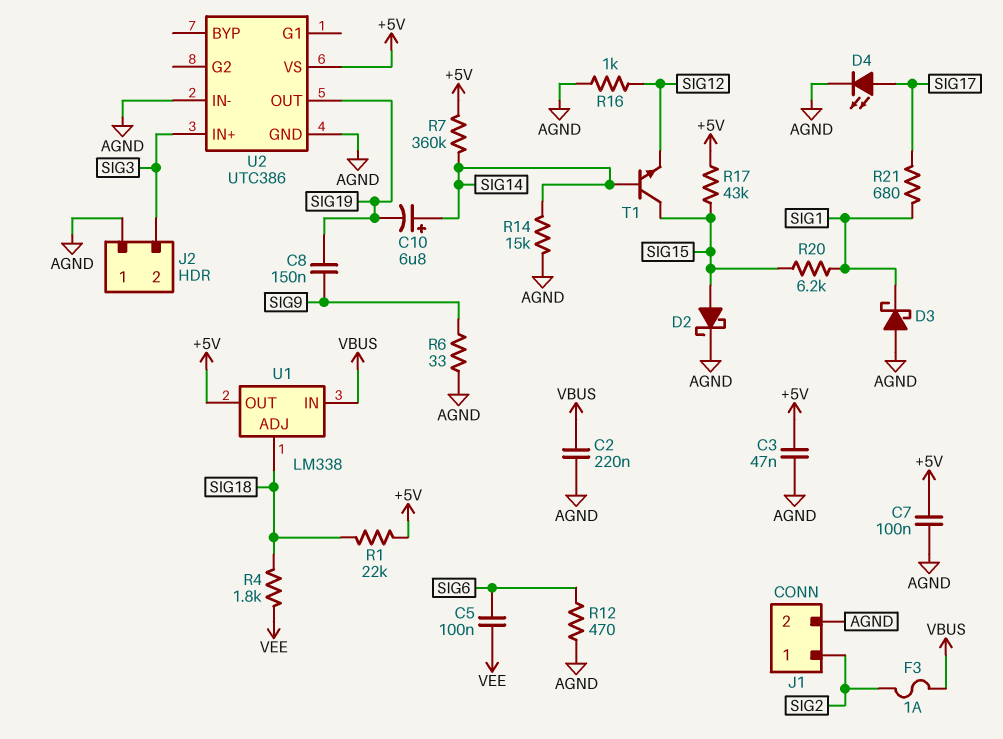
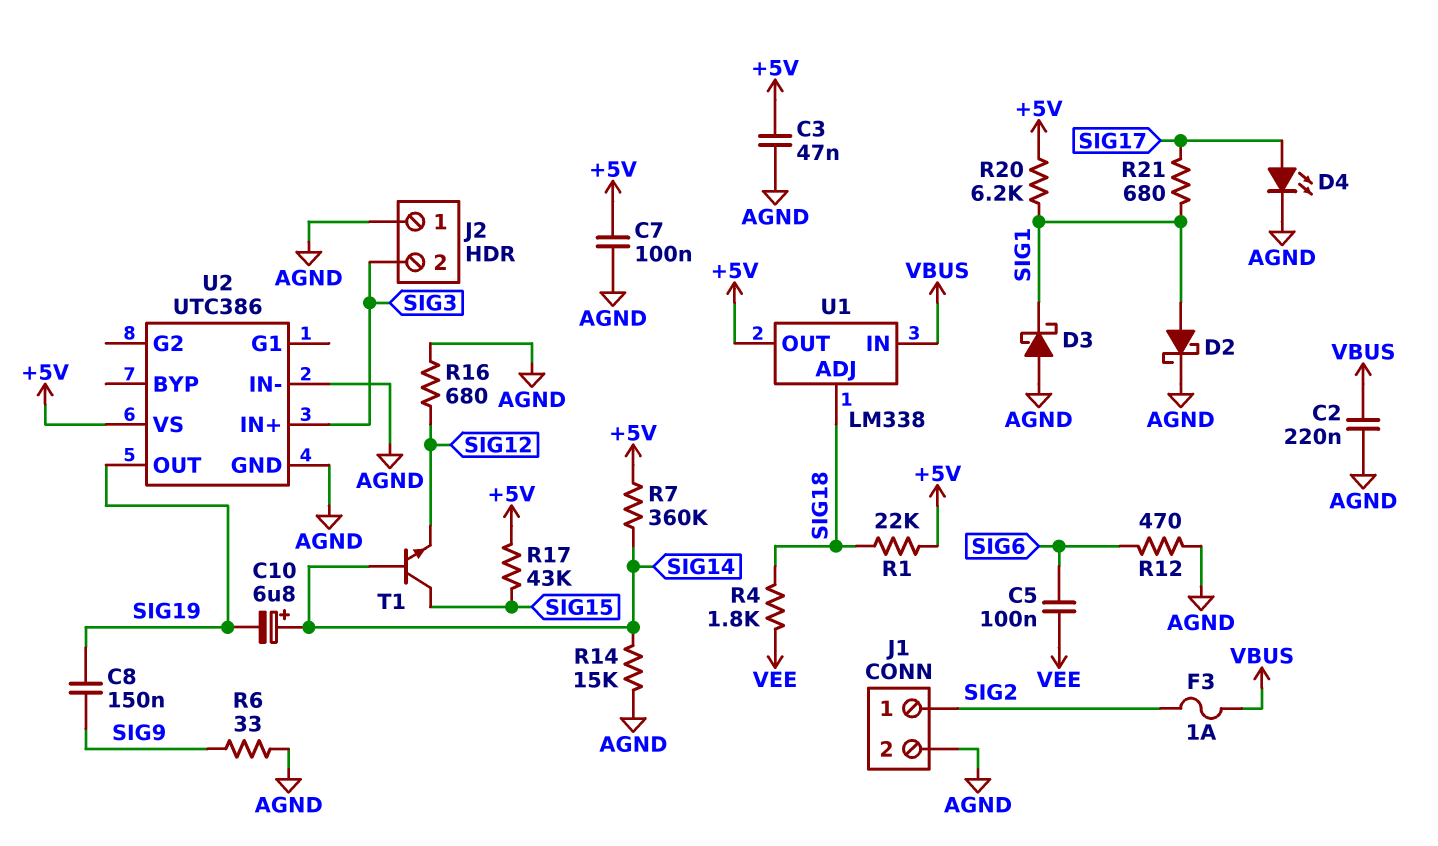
D2: schottky (A SIG15, K AGND) -> schottky (A SIG1, K AGND)
R16: 1k (AGND, SIG12) -> 680 (AGND, SIG12)
R20: 6.2k (SIG1, SIG15) -> 6.2k (+5V, SIG1)

